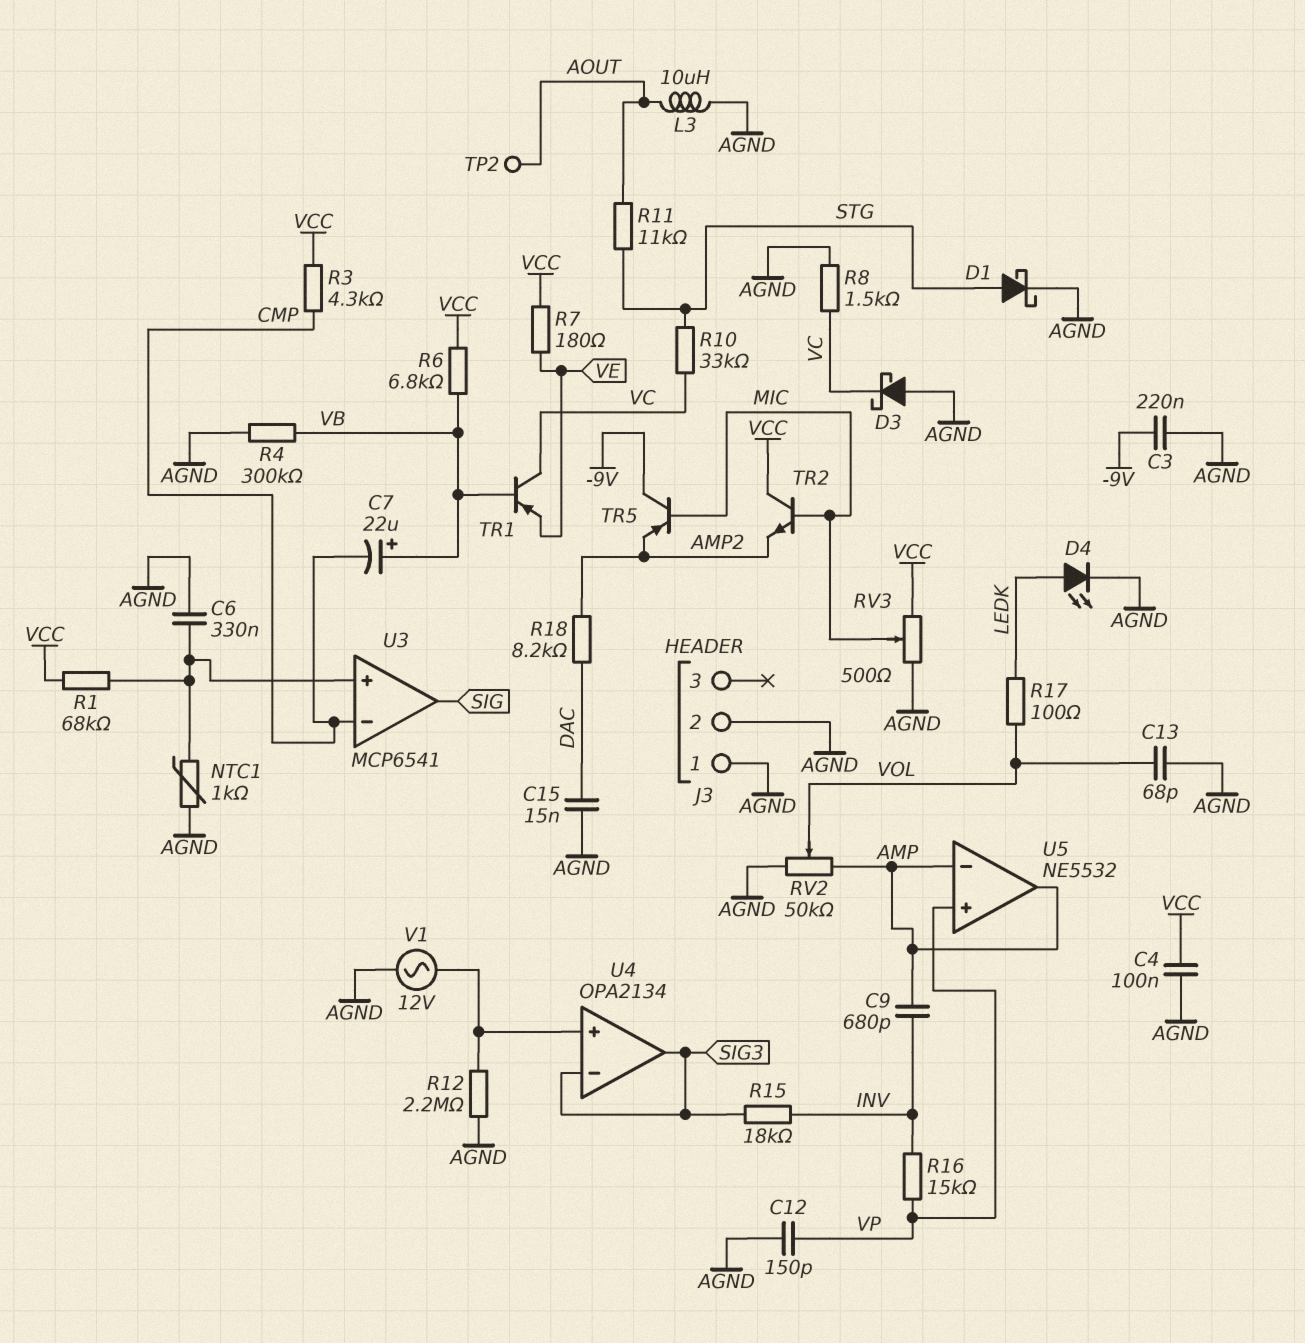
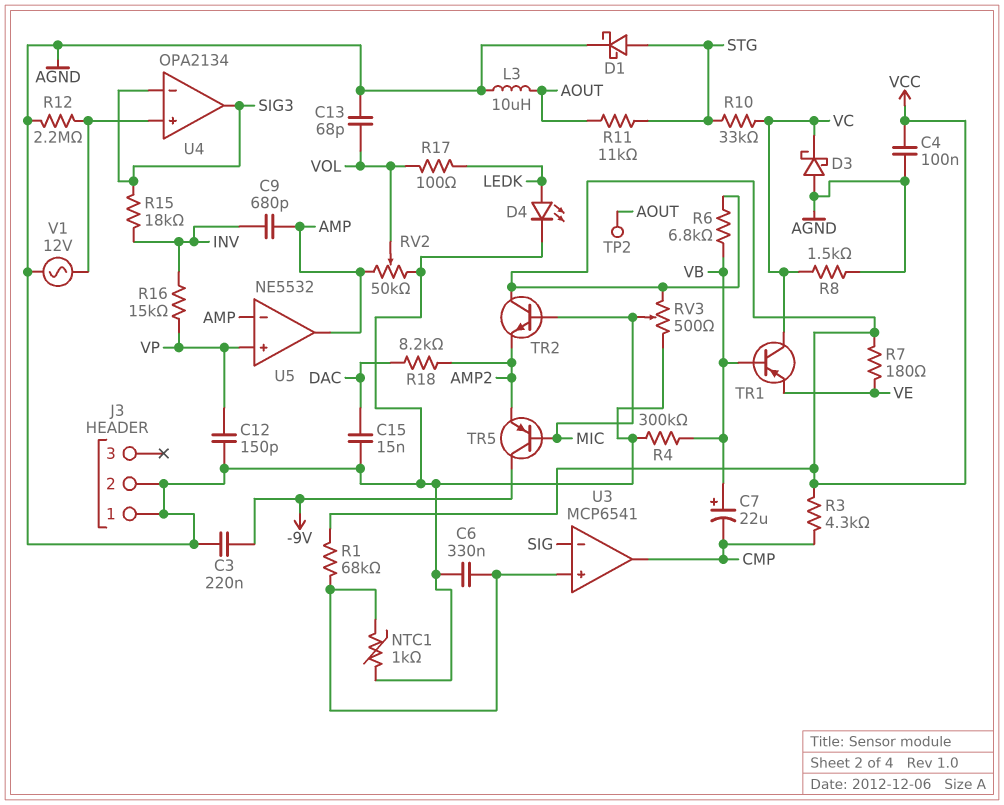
U3 pin in-: CMP -> SIG
U3 pin out: SIG -> CMP

